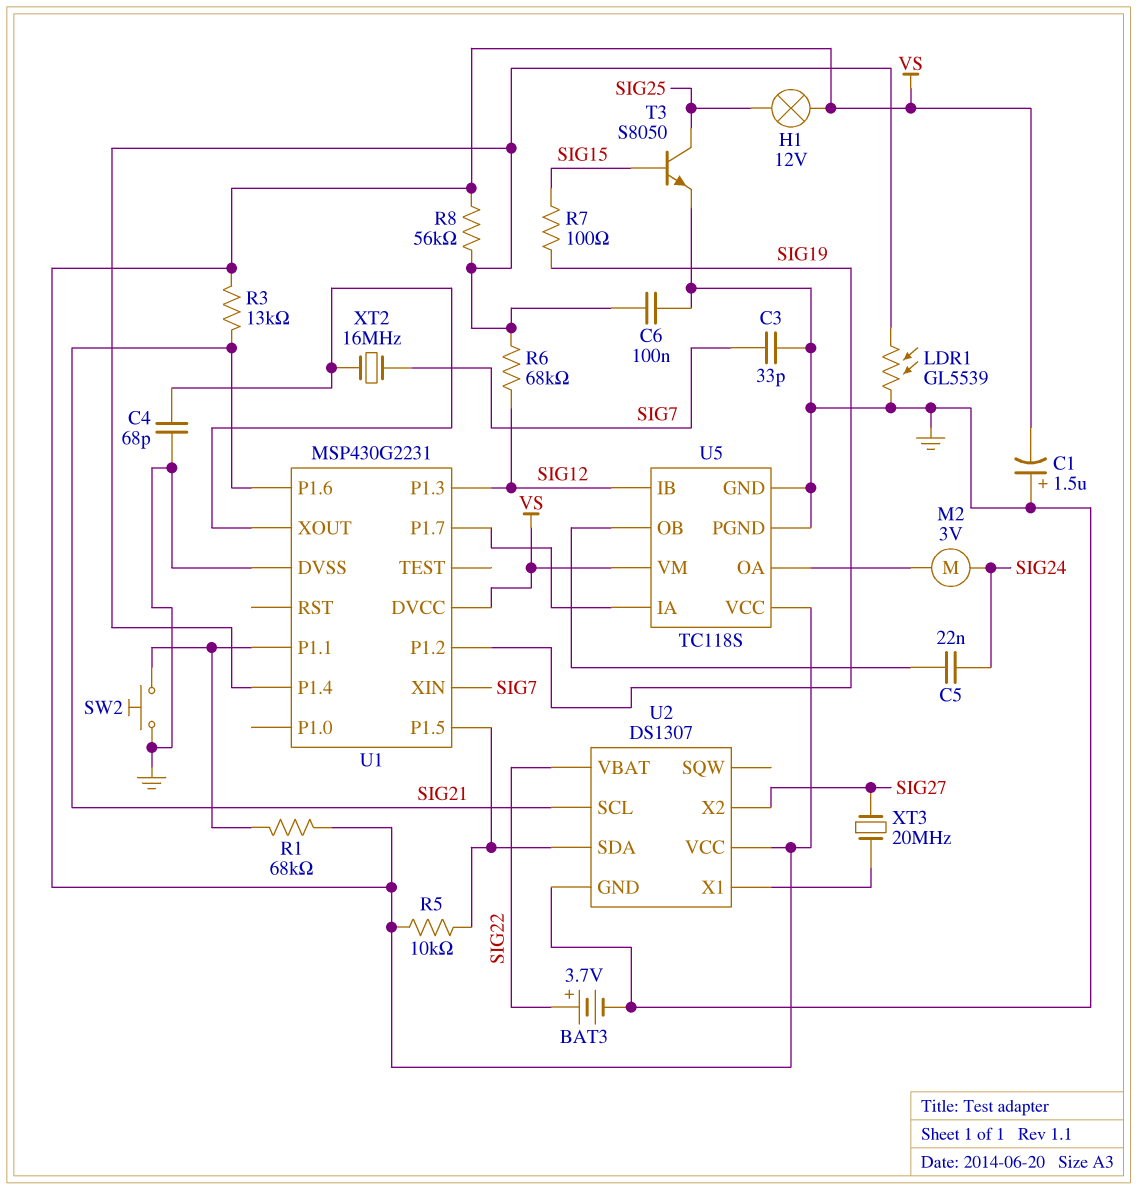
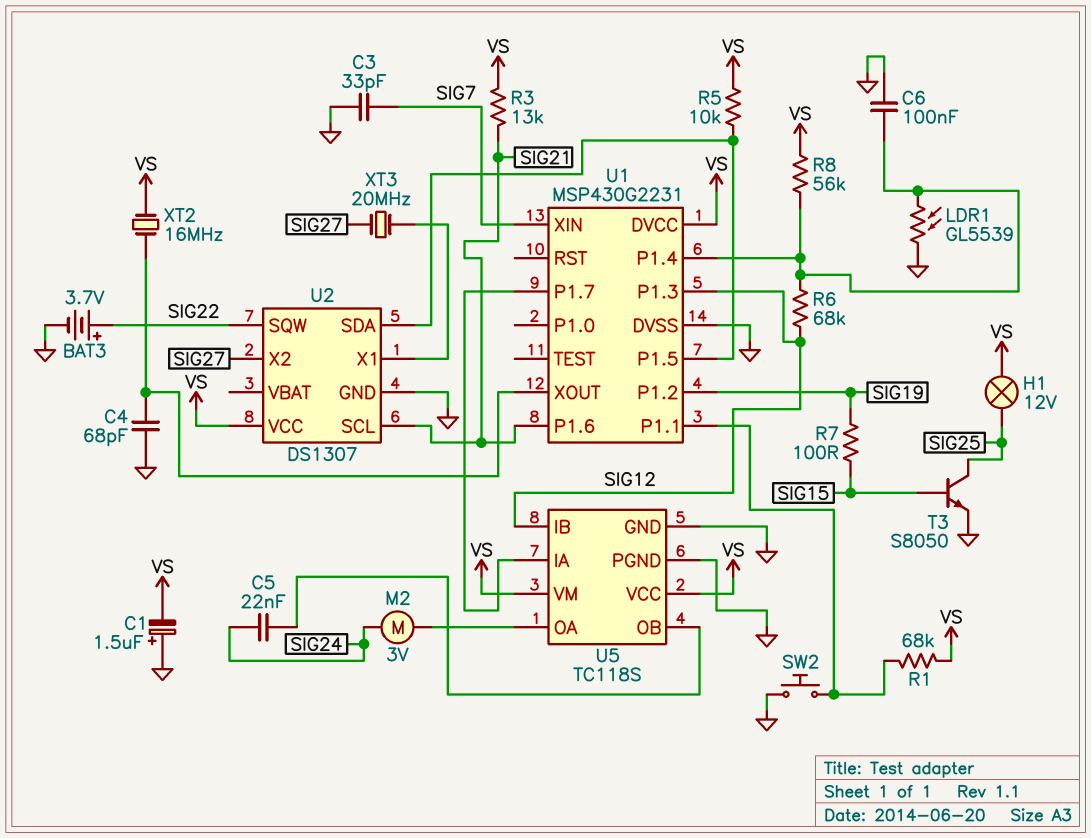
U2 pin SQW: none -> SIG22
U2 pin VBAT: SIG22 -> none
XT2: 16MHz (SIG7, U1/XOUT) -> 16MHz (U1/XOUT, VS)

